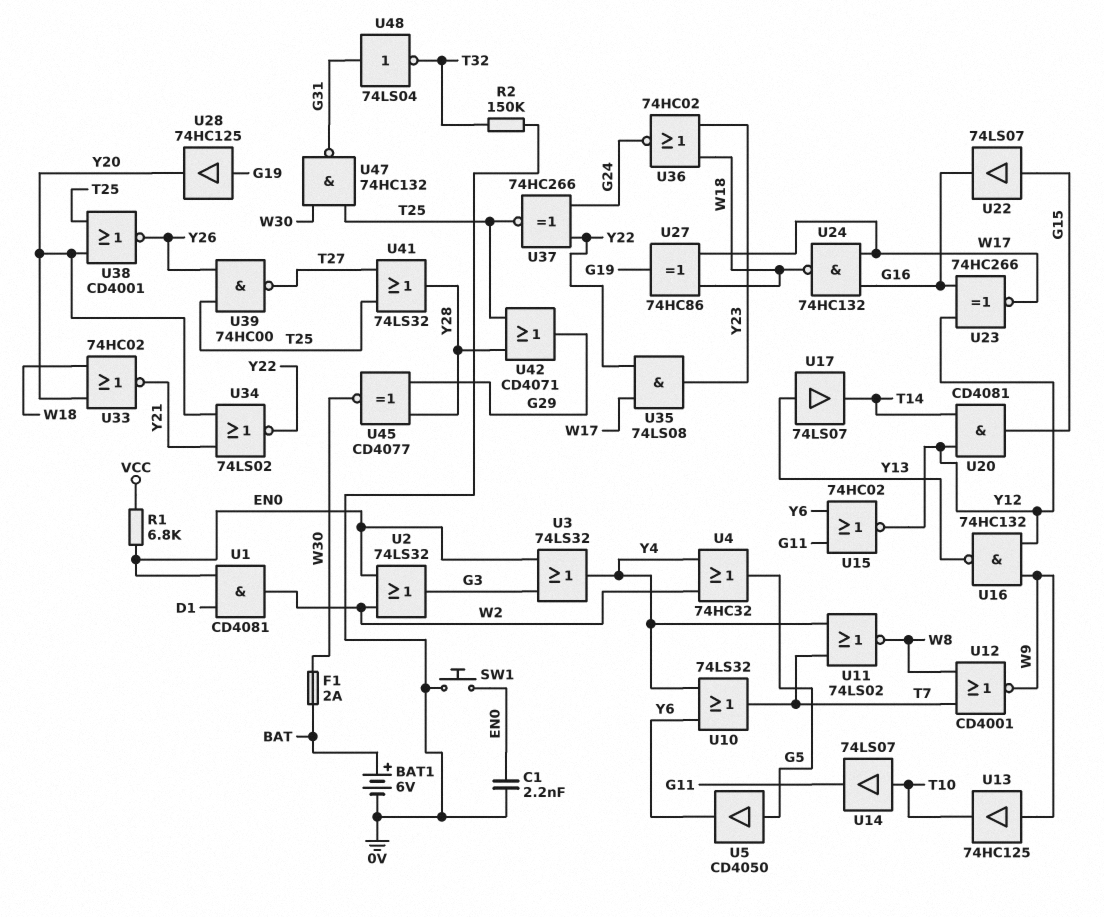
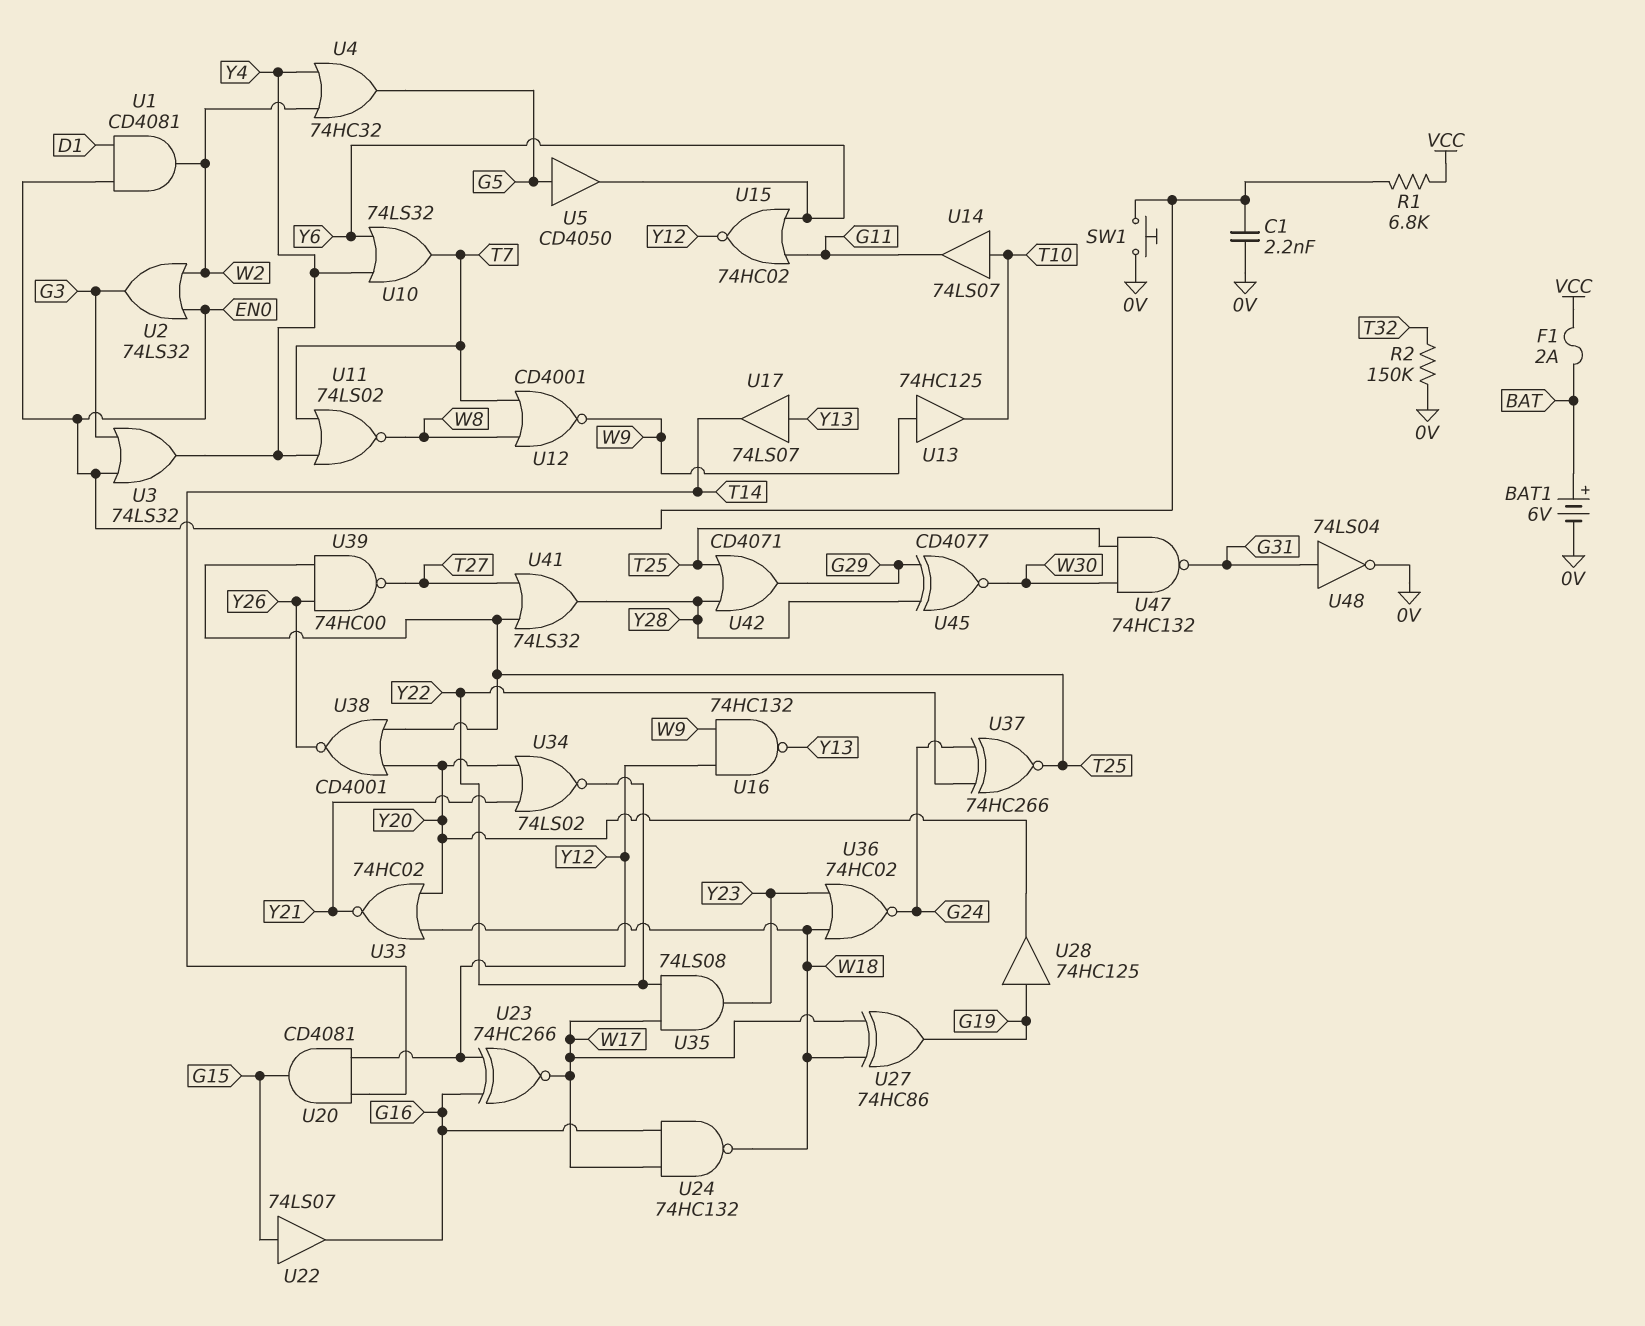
F1: 2A (BAT, W30) -> 2A (BAT, VCC)
U48: NOT 74LS04 (in G31, out T32) -> NOT 74LS04 (in G31, out 0V)

